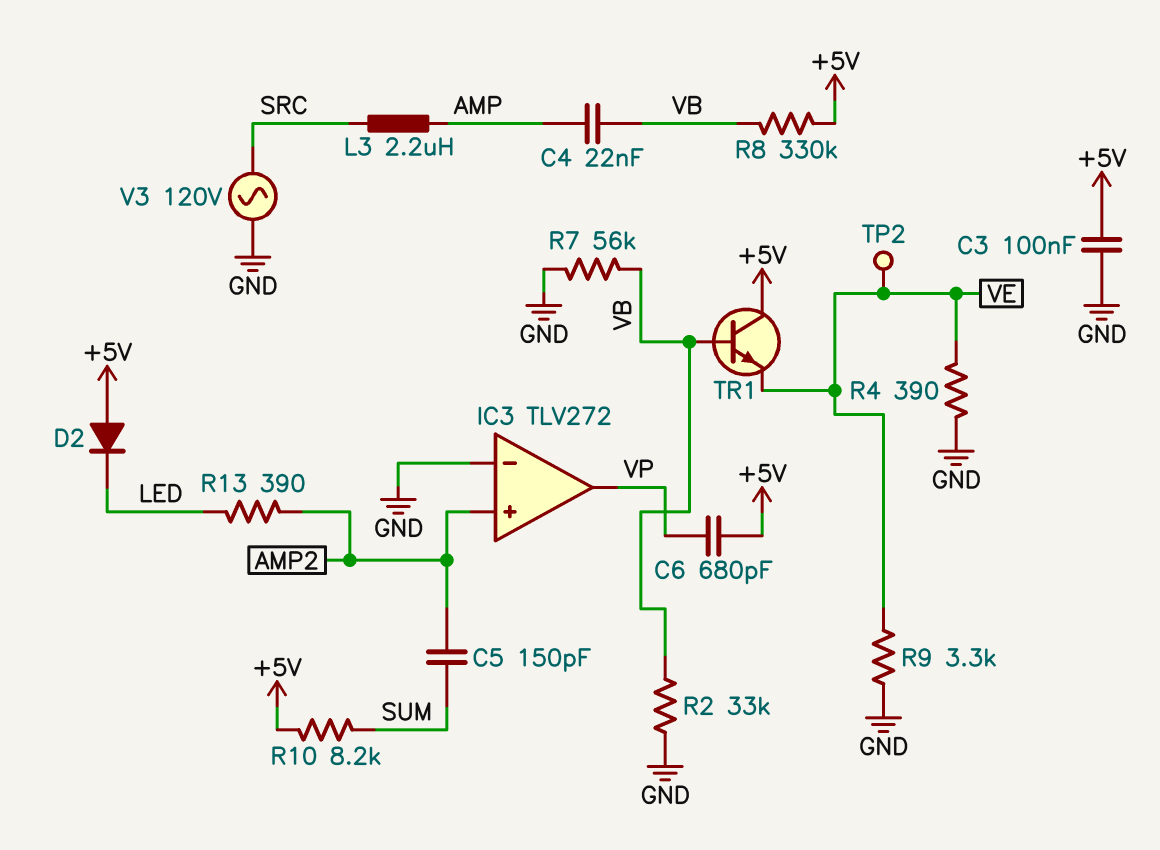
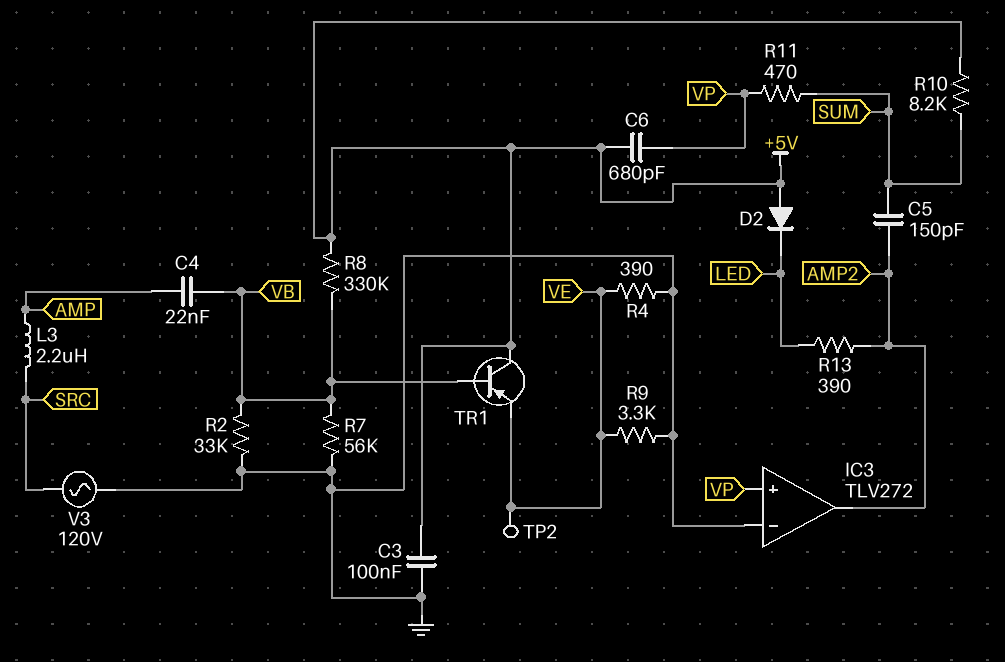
IC3 pin in+: AMP2 -> VP
IC3 pin out: VP -> AMP2
R11: none -> 470 (SUM, VP)
TR1: NPN (B VB, C +5V, E VE) -> PNP (B VB, C +5V, E VE)

